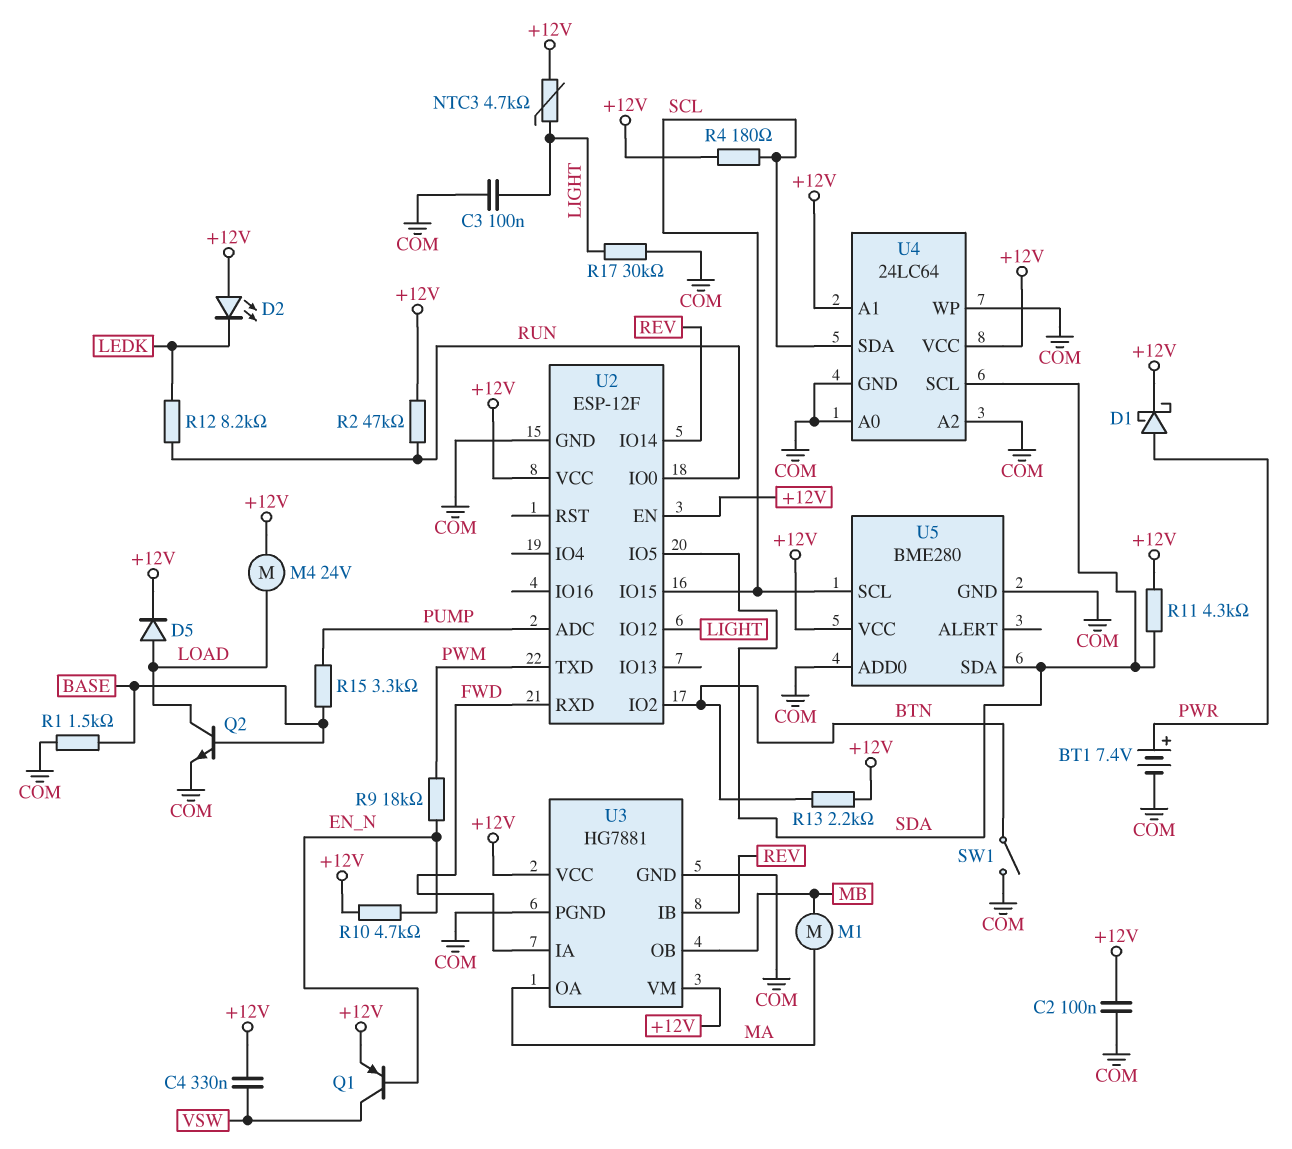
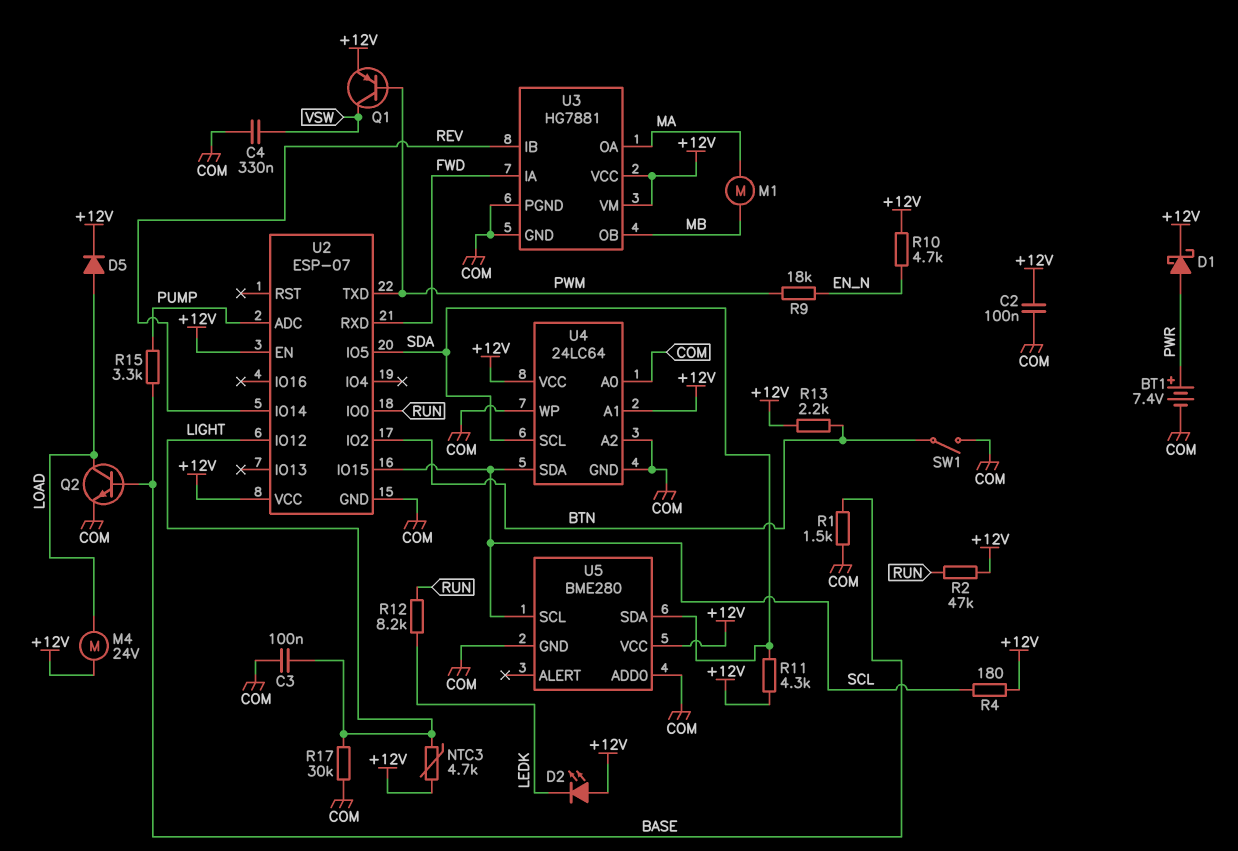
C4: 330nF (+12V, VSW) -> 330nF (COM, VSW)
Q1: PNP (B EN_N, C VSW, E +12V) -> PNP (B PWM, C VSW, E +12V)
U2: ESP-12F -> ESP-07

